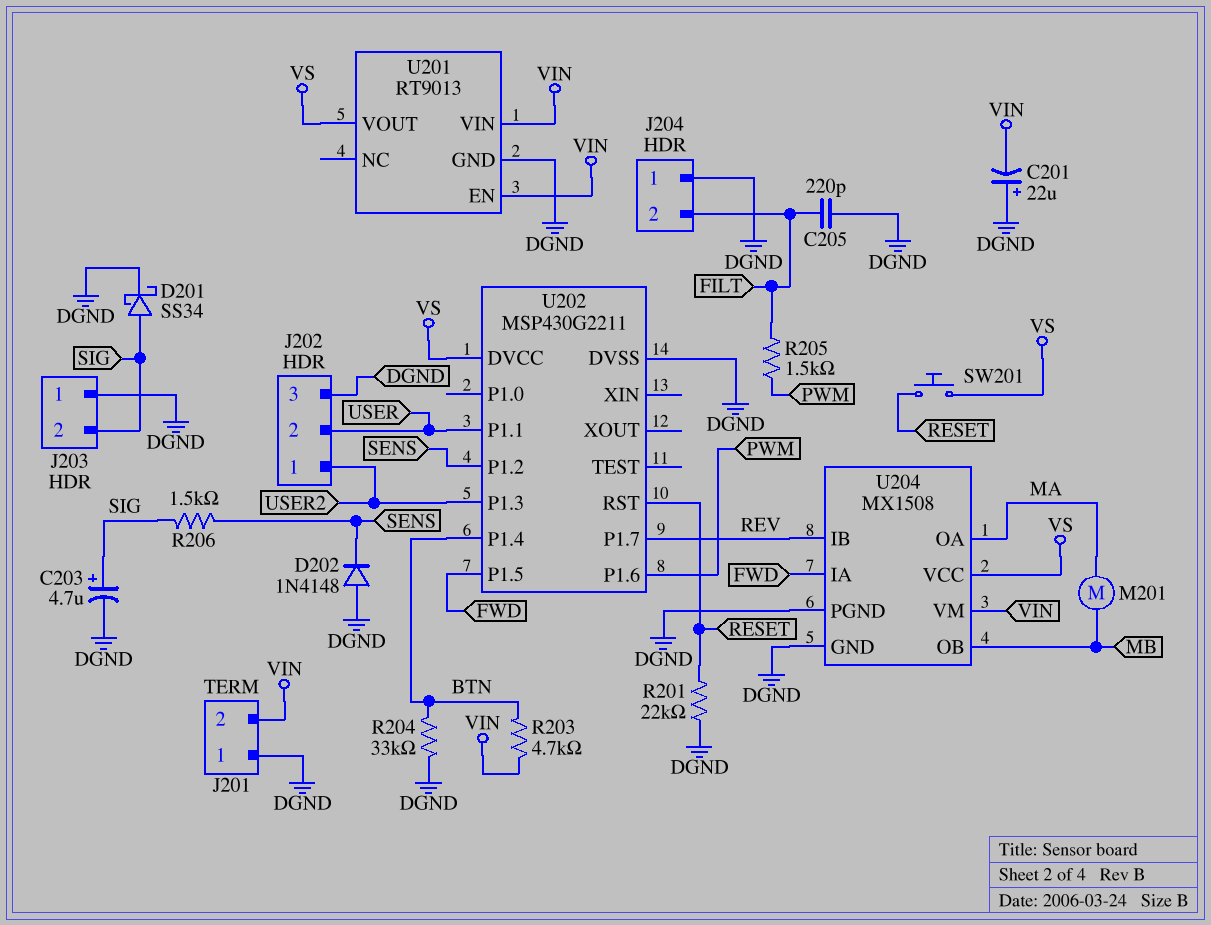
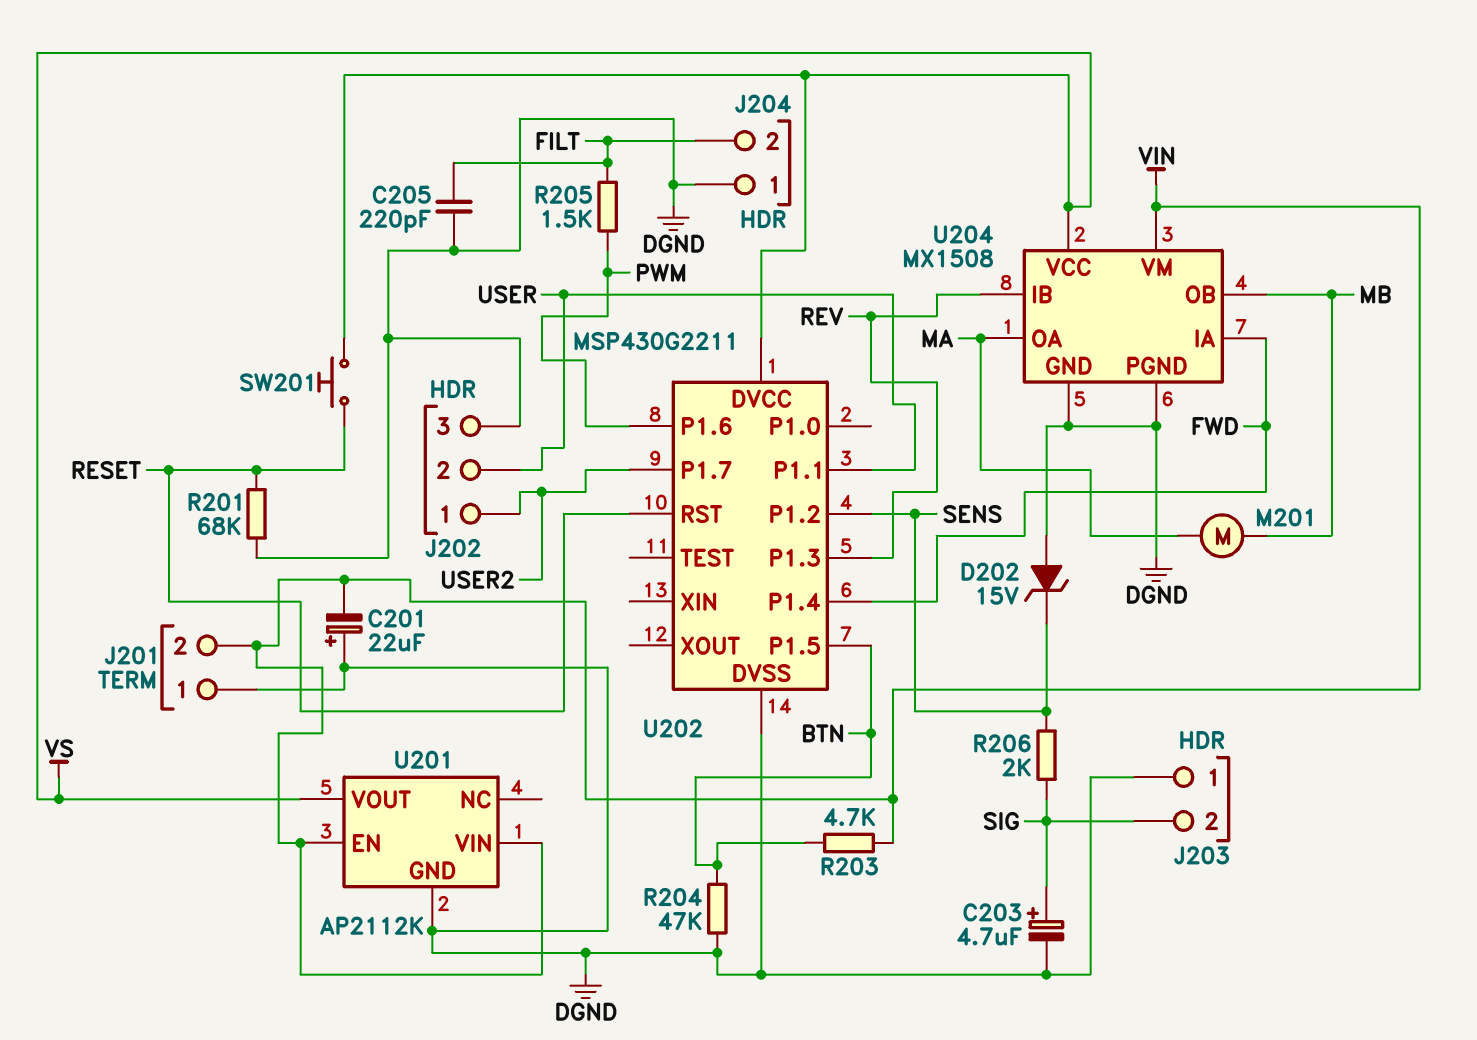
D201: schottky SS34 (A SIG, K DGND) -> none
D202: diode 1N4148 (A DGND, K SENS) -> zener 15V (A DGND, K SENS)
R201: 22k (DGND, RESET) -> 68k (DGND, RESET)
R204: 33k (BTN, DGND) -> 47k (BTN, DGND)
R206: 1.5k (SENS, SIG) -> 2k (SENS, SIG)
U201: RT9013 -> AP2112K
U202 pin P1.3: USER2 -> REV
U202 pin P1.4: BTN -> FWD
U202 pin P1.5: FWD -> BTN
U202 pin P1.7: REV -> USER2

